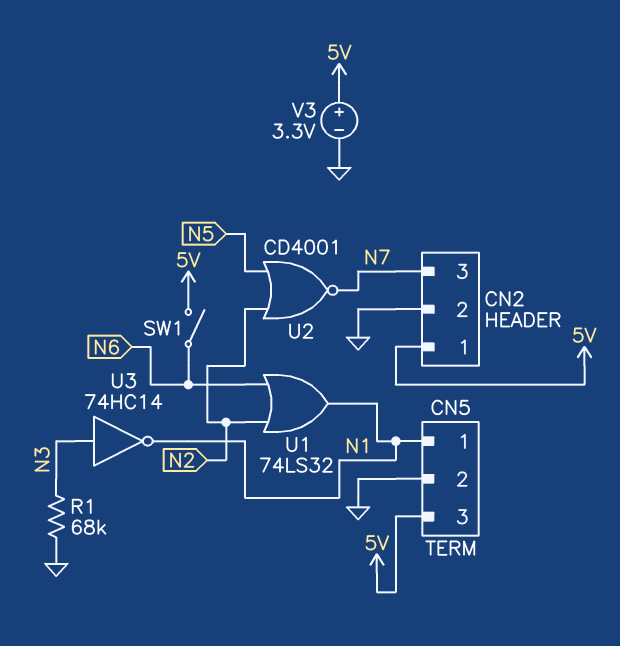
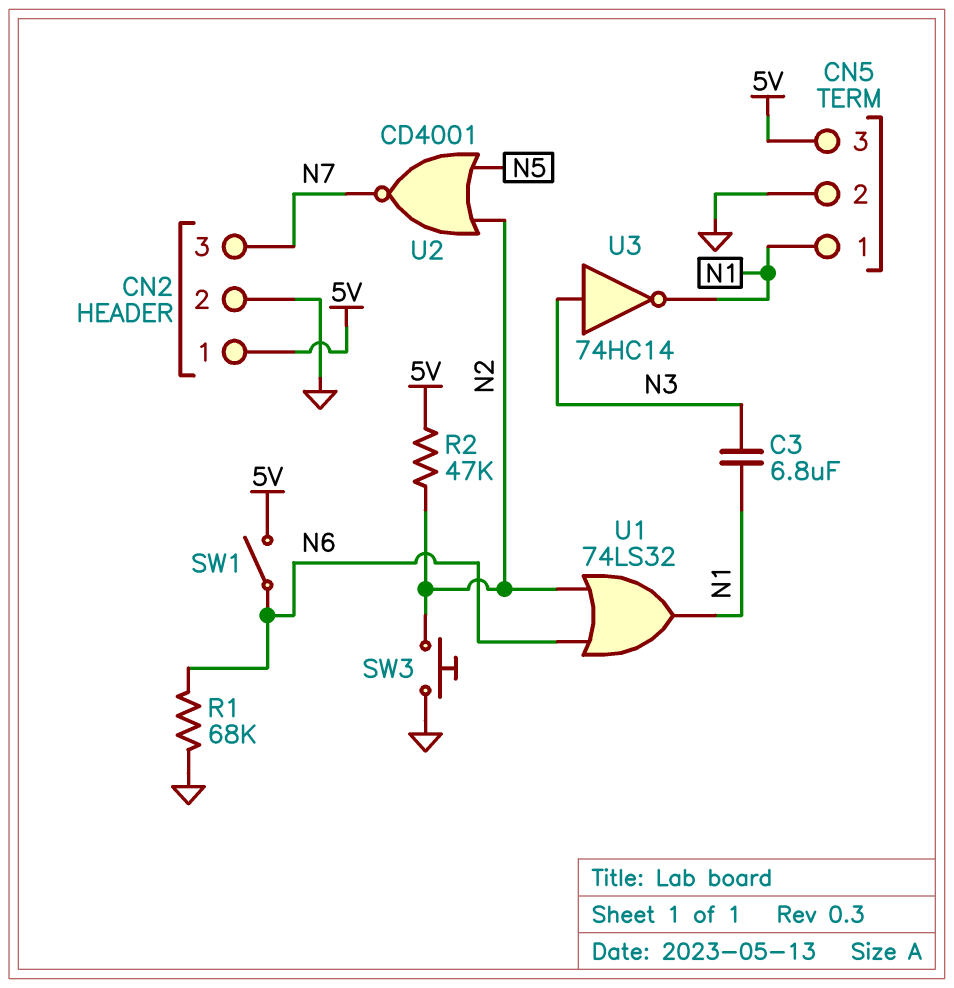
C3: none -> 6.8uF (N1, N3)
R1: 68k (GND, N3) -> 68k (GND, N6)
R2: none -> 47k (5V, N2)
SW3: none -> button (GND, N2)
V3: 3.3V (plus 5V, minus GND) -> none

